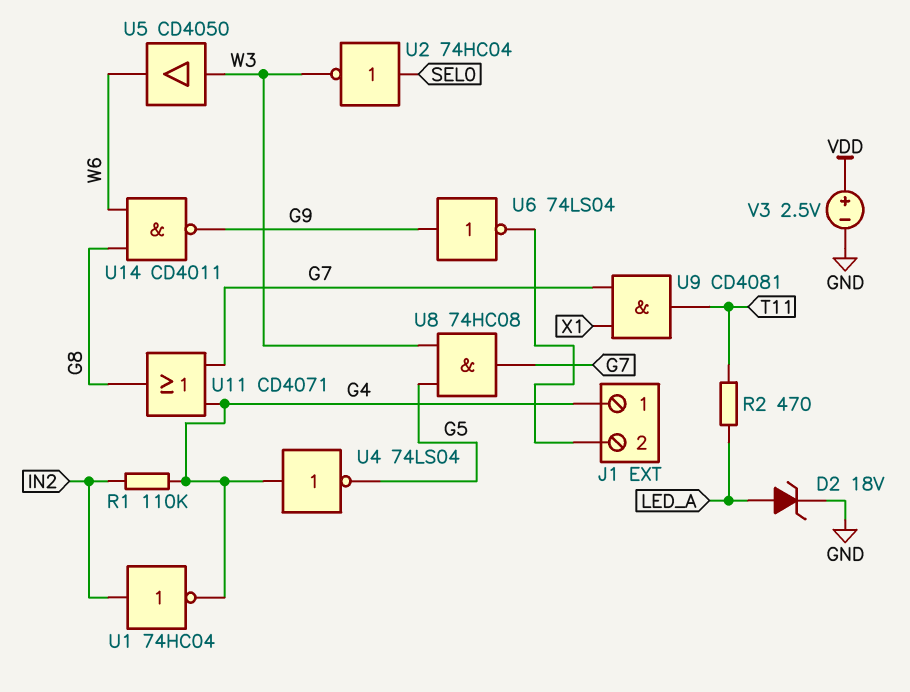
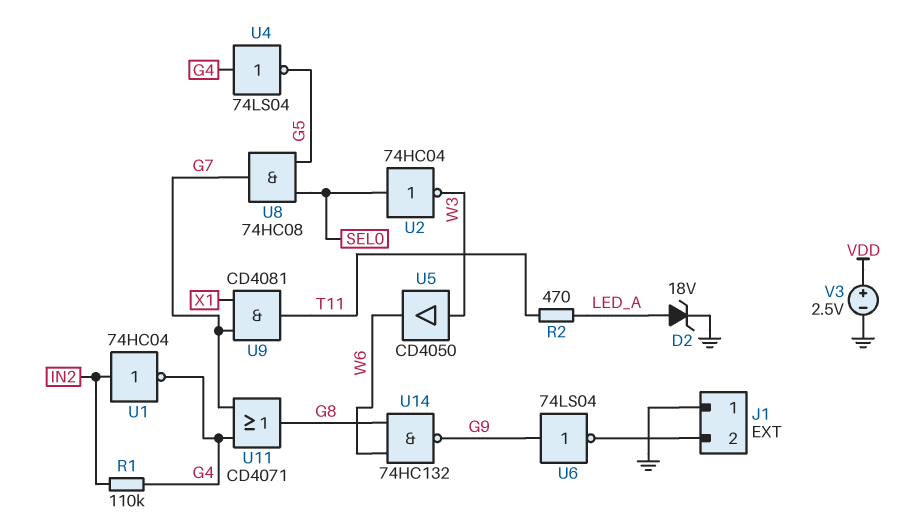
J1 pin 1: G4 -> GND
U8: AND 74HC08 (in G5, in W3, out G7) -> AND 74HC08 (in G5, in SEL0, out G7)
U14: NAND CD4011 (in G8, in W6, out G9) -> NAND 74HC132 (in G8, in W6, out G9)

